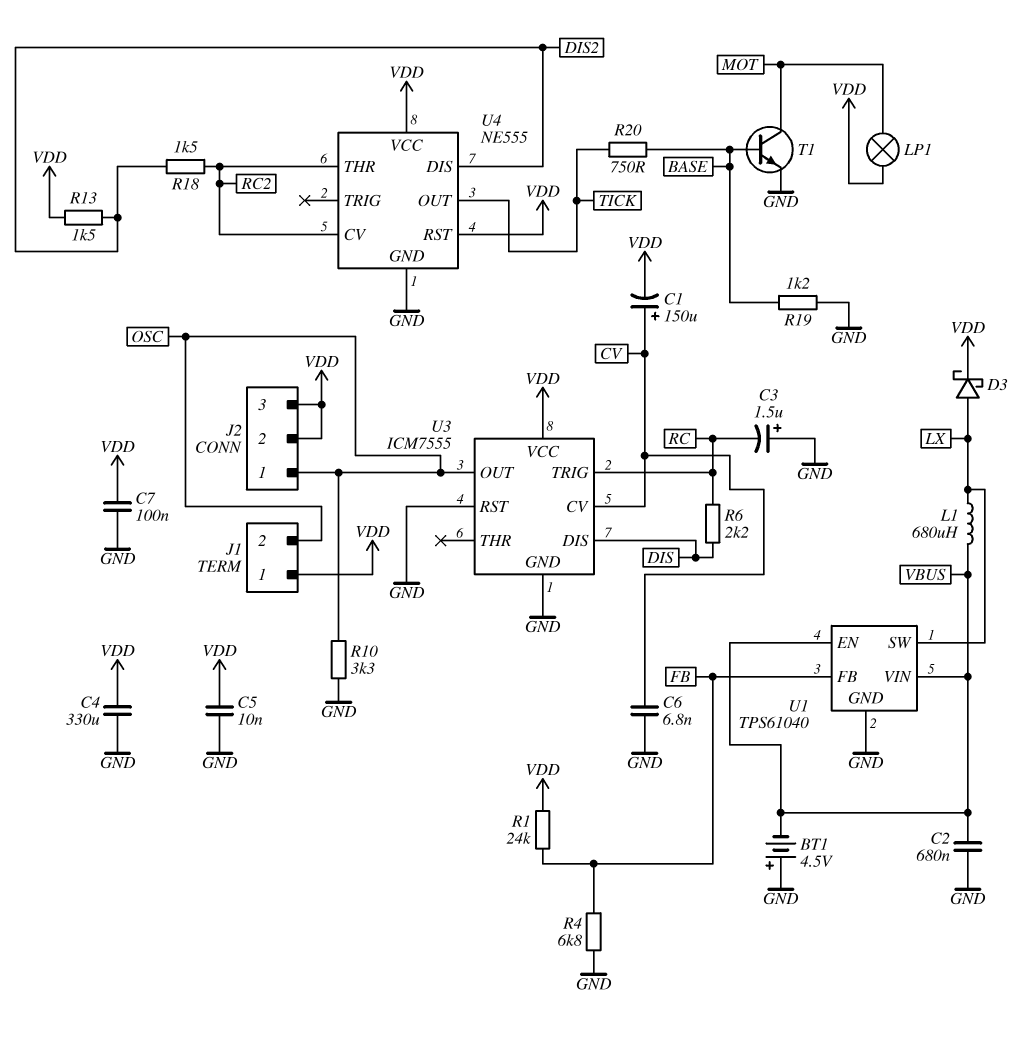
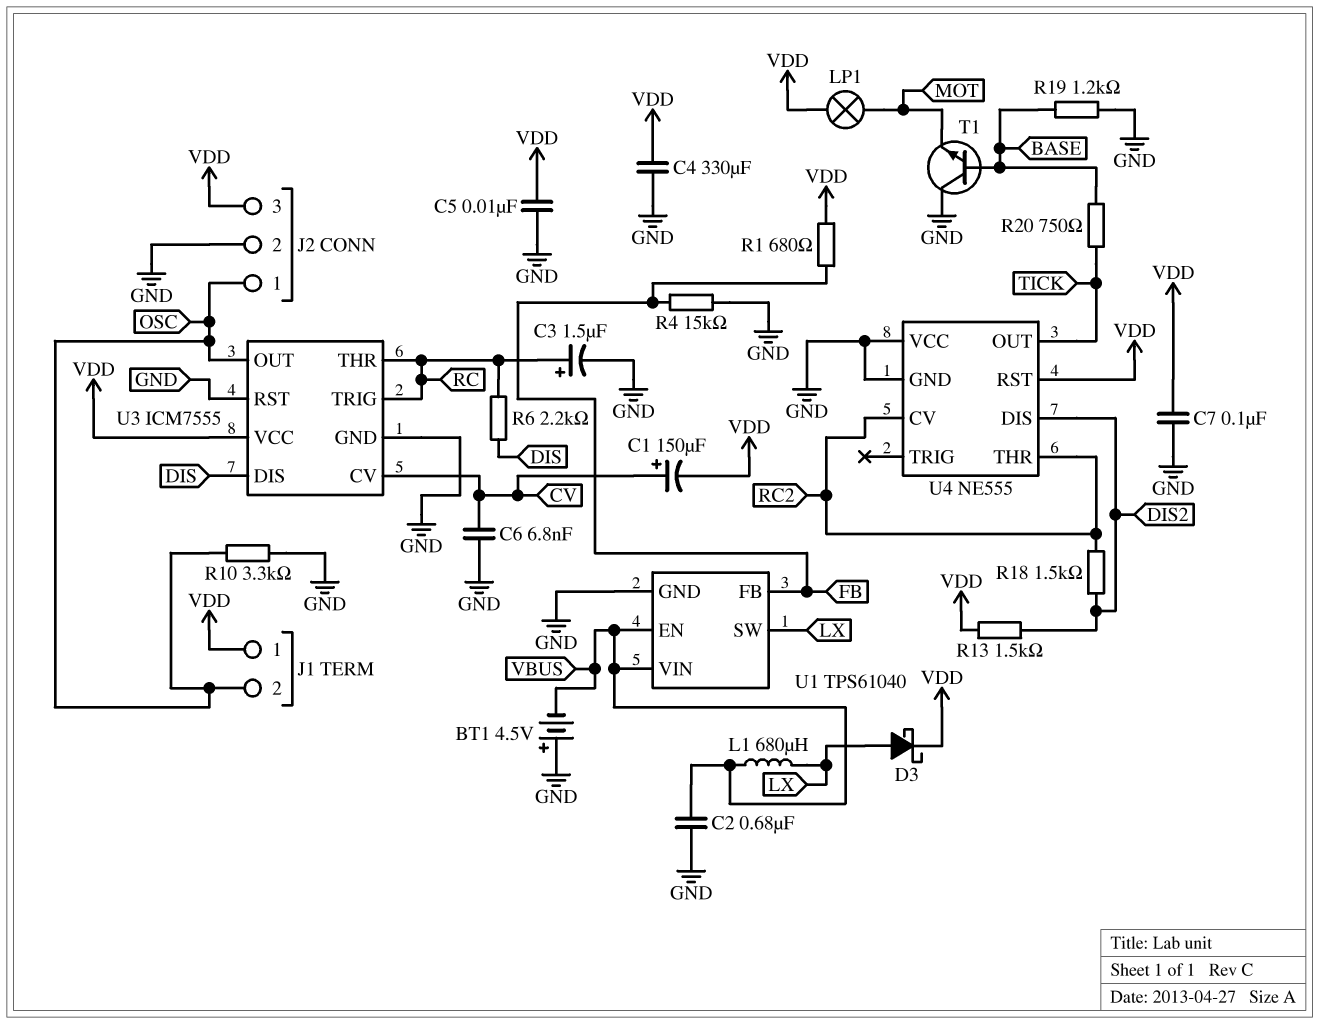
C3: 1.5uF (plus GND, minus RC) -> 1.5uF (plus RC, minus GND)
J2 pin 2: VDD -> GND
R1: 24k (FB, VDD) -> 680 (FB, VDD)
R4: 6.8k (FB, GND) -> 15k (FB, GND)
T1: NPN (B BASE, C MOT, E GND) -> NPN (B BASE, C GND, E MOT)
U3 pin THR: none -> RC
U4 pin VCC: VDD -> GND

